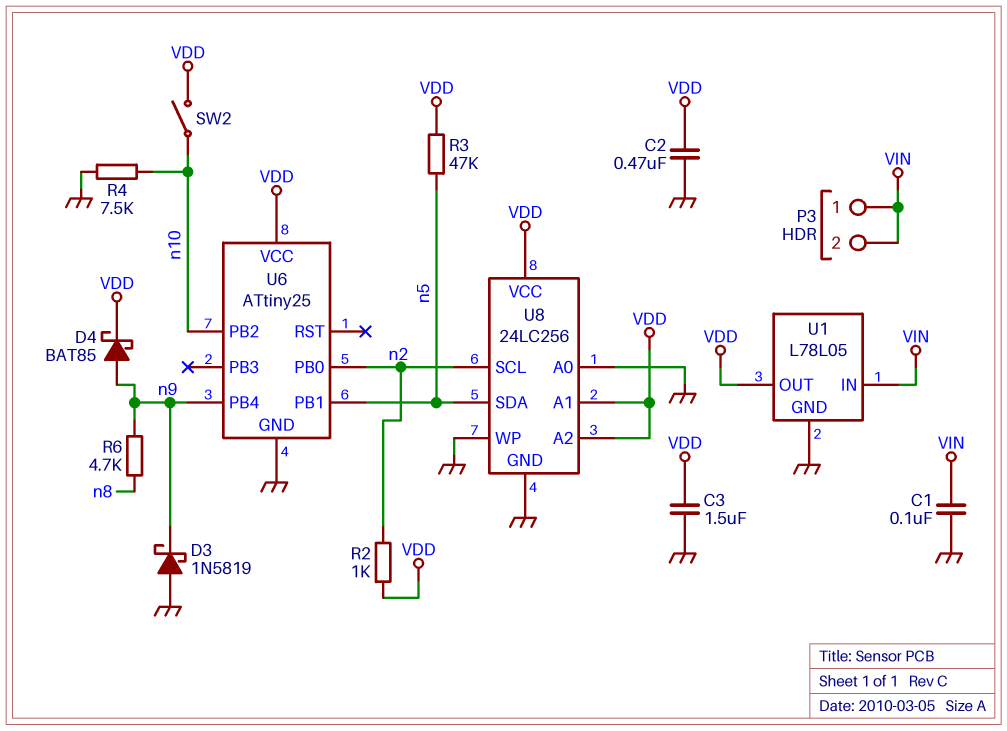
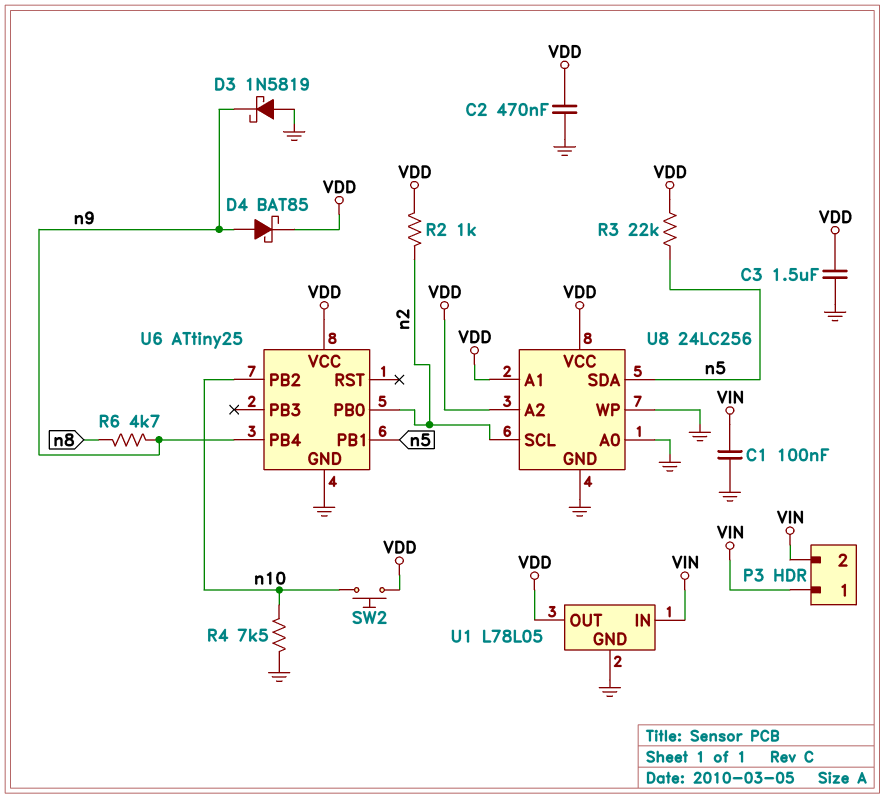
R3: 47k (VDD, n5) -> 22k (VDD, n5)
SW2: switch (VDD, n10) -> button (VDD, n10)

